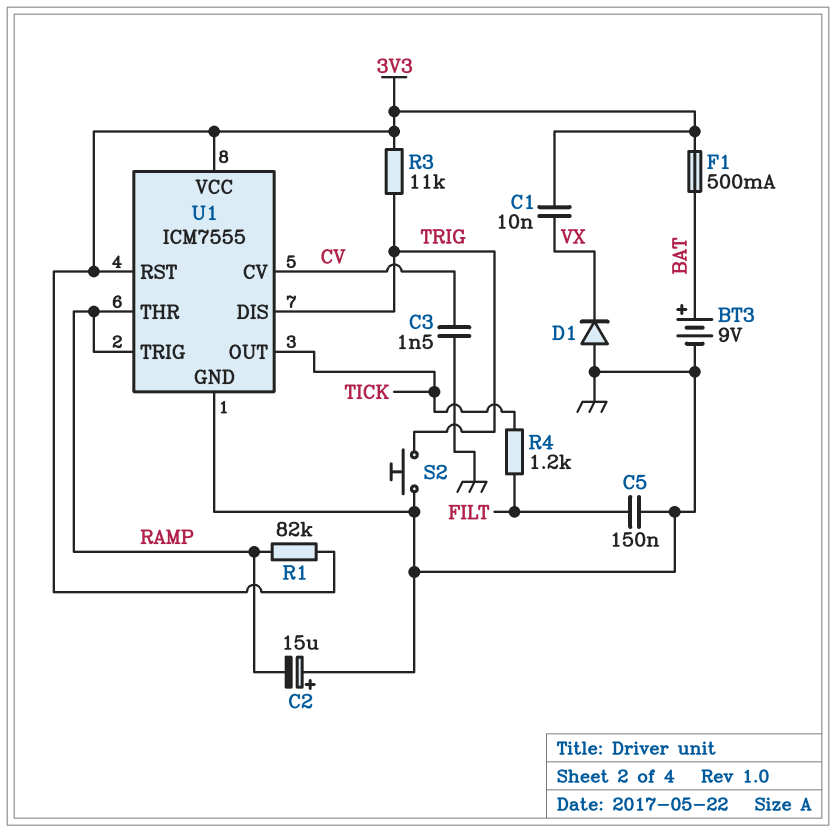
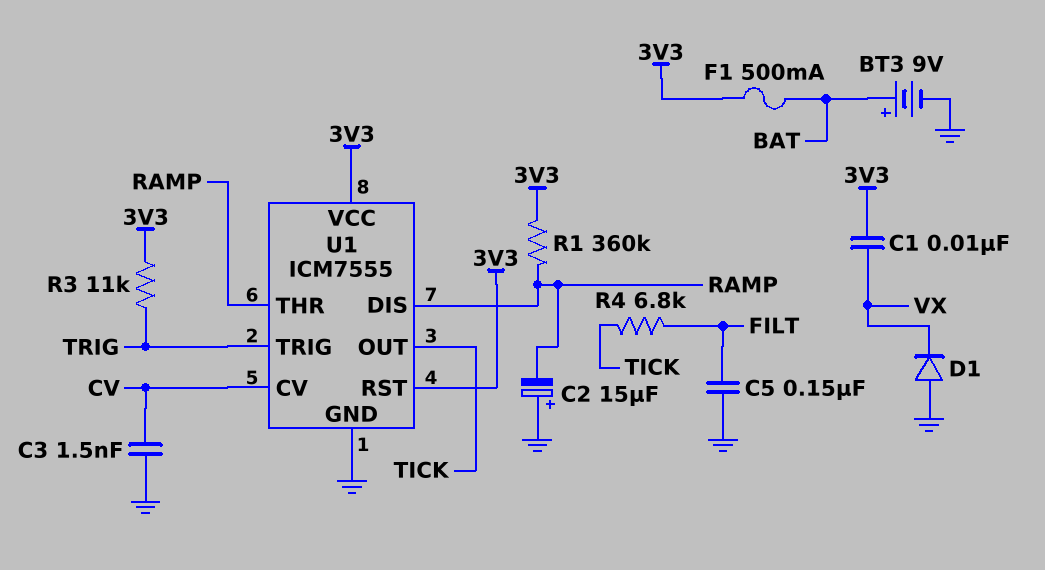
R1: 82k (3V3, RAMP) -> 360k (3V3, RAMP)
R4: 1.2k (FILT, TICK) -> 6.8k (FILT, TICK)
S2: button (GND, TRIG) -> none
U1 pin DIS: TRIG -> RAMP
U1 pin TRIG: RAMP -> TRIG

